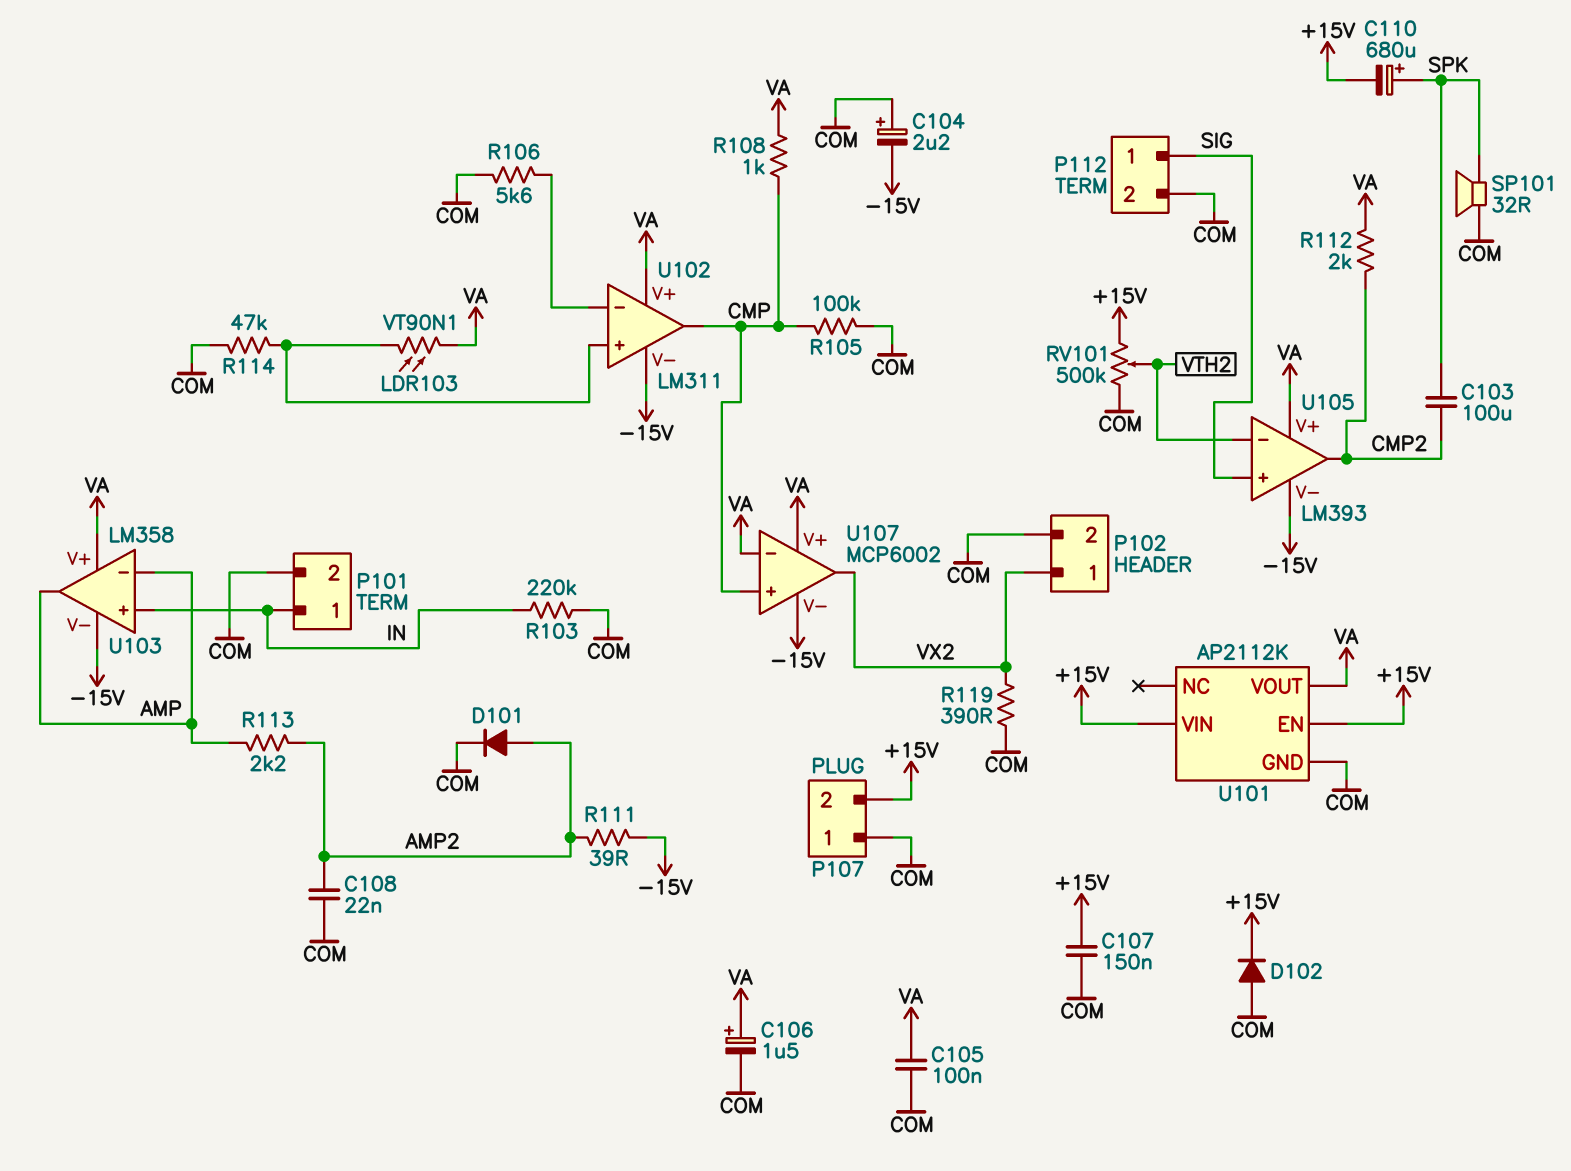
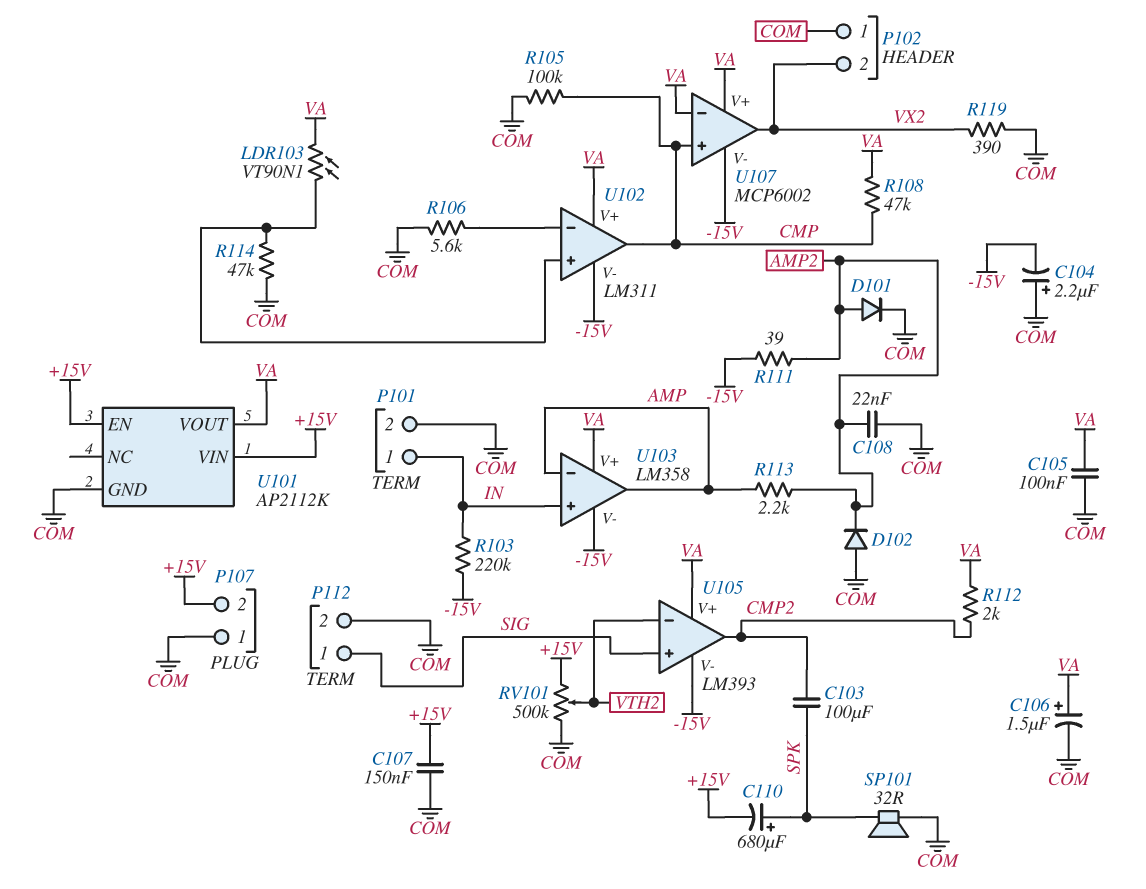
D102: diode (A COM, K +15V) -> diode (A COM, K AMP2)
P102 pin 1: VX2 -> COM
P102 pin 2: COM -> VX2
R103: 220k (COM, IN) -> 220k (-15V, IN)
R108: 1k (CMP, VA) -> 47k (CMP, VA)

